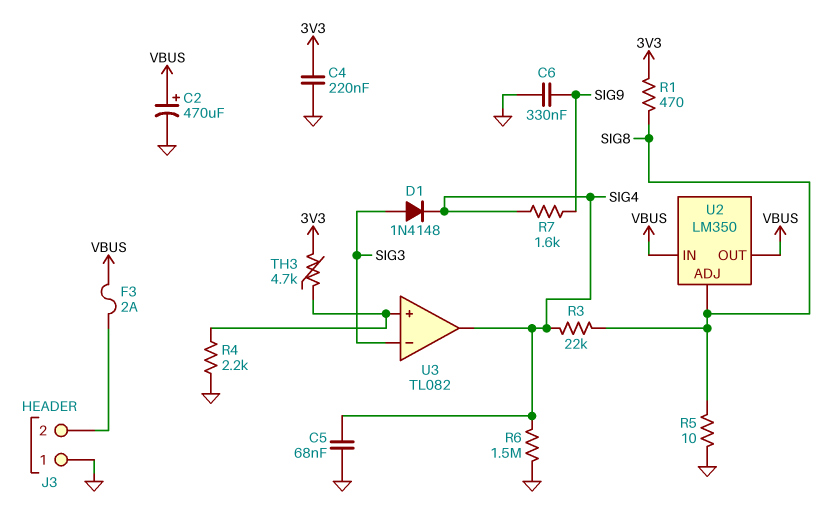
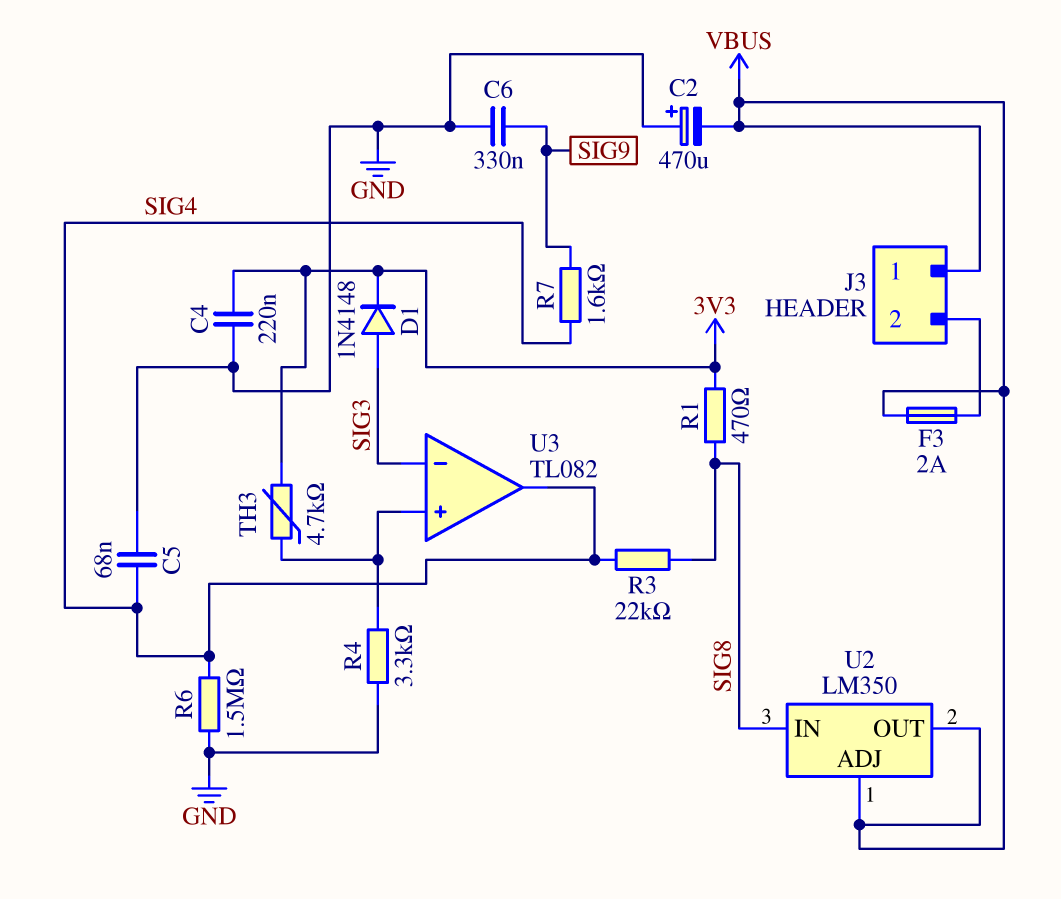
C2: 470uF (plus VBUS, minus GND) -> 470uF (plus GND, minus VBUS)
D1: diode 1N4148 (A SIG3, K SIG4) -> diode 1N4148 (A SIG3, K 3V3)
J3 pin 1: GND -> VBUS
R4: 2.2k (GND, U3/in+) -> 3.3k (GND, U3/in+)
R5: 10 (GND, SIG8) -> none
U2 pin ADJ: SIG8 -> VBUS
U2 pin IN: VBUS -> SIG8

